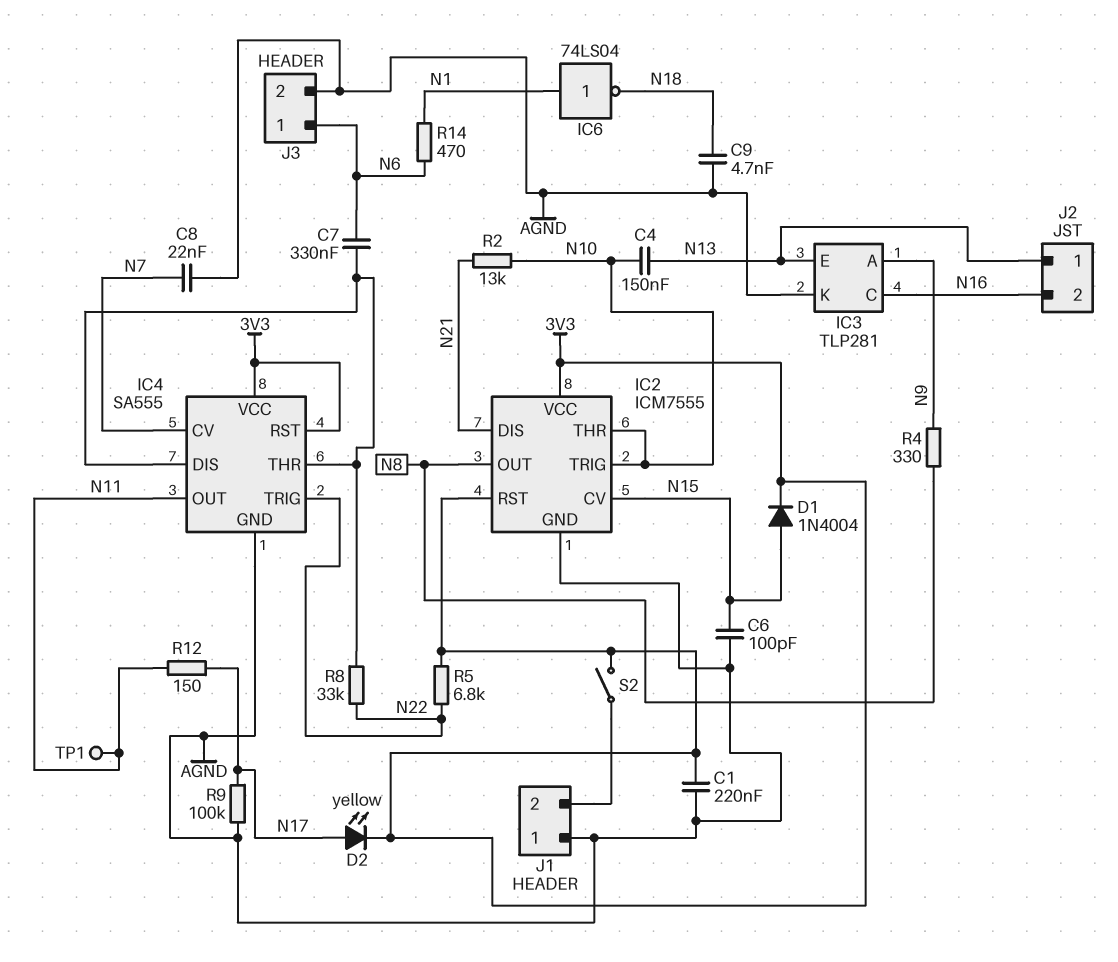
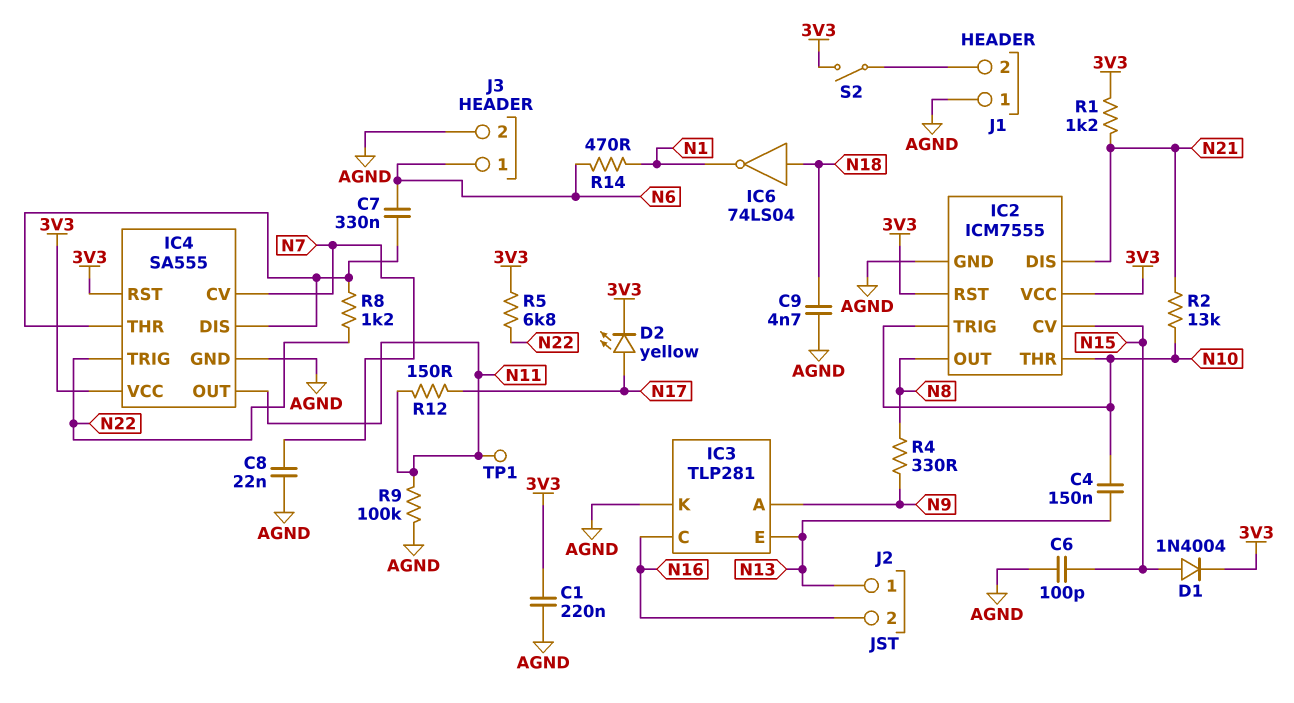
IC6: NOT 74LS04 (in N1, out N18) -> NOT 74LS04 (in N18, out N1)
R1: none -> 1.2k (3V3, N21)
R8: 33k (IC4/DIS, N22) -> 1.2k (IC4/DIS, N22)
R9: 100k (AGND, N17) -> 100k (AGND, N11)

